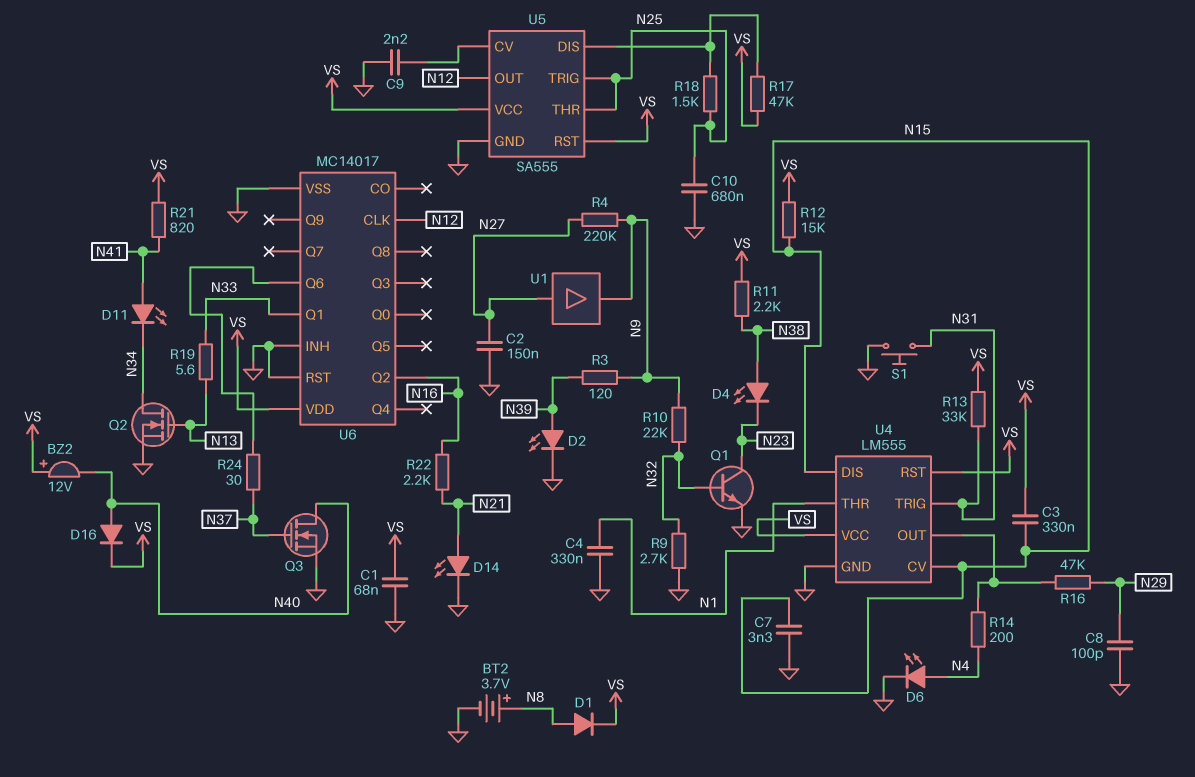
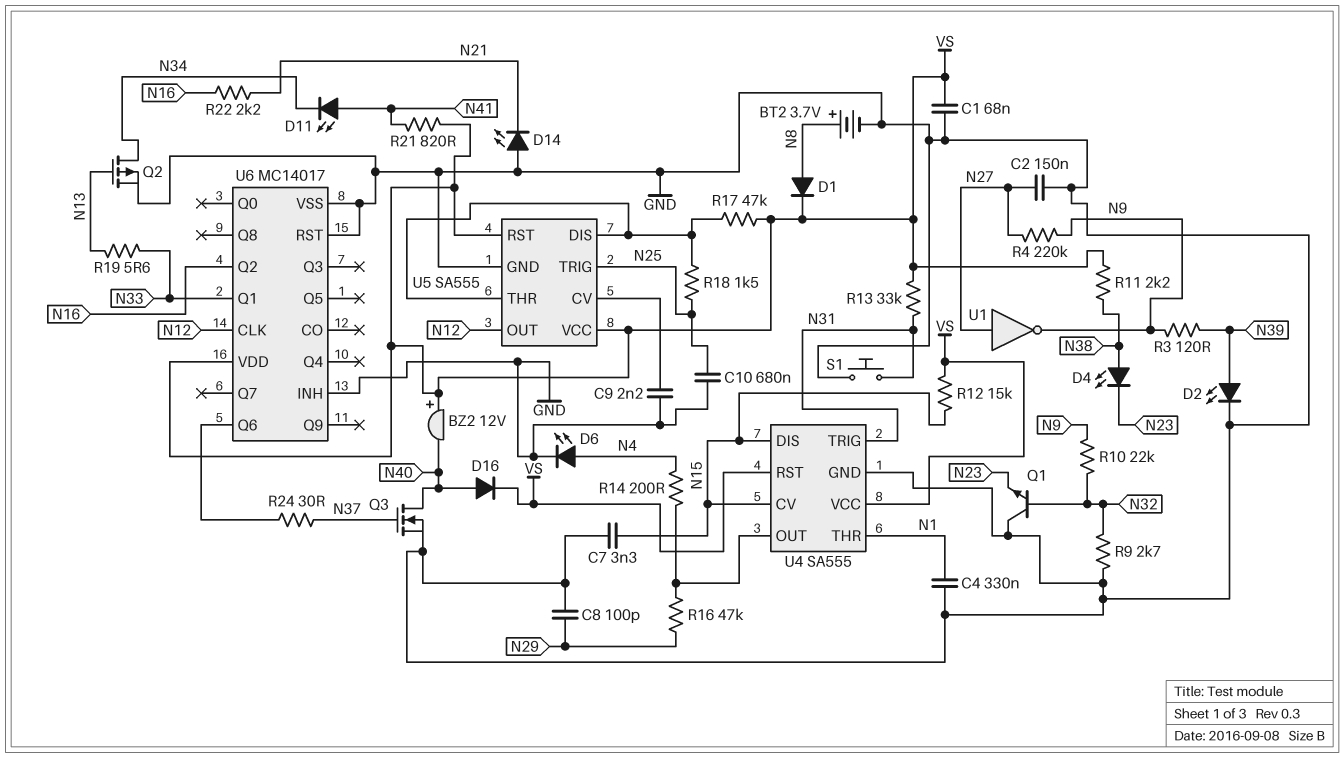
C3: 330nF (N15, VS) -> none
D14: LED (A N21, K GND) -> LED (A GND, K N21)
Q1: NPN (B N32, C N23, E GND) -> NPN (B N32, C GND, E N23)
Q2: NMOS (G N13, D N34, S GND) -> PMOS (G N13, D N34, S GND)
U1: buffer (in N27, out N9) -> NOT (in N27, out N9)
U4: LM555 -> SA555
U5 pin THR: N25 -> U5/DIS

